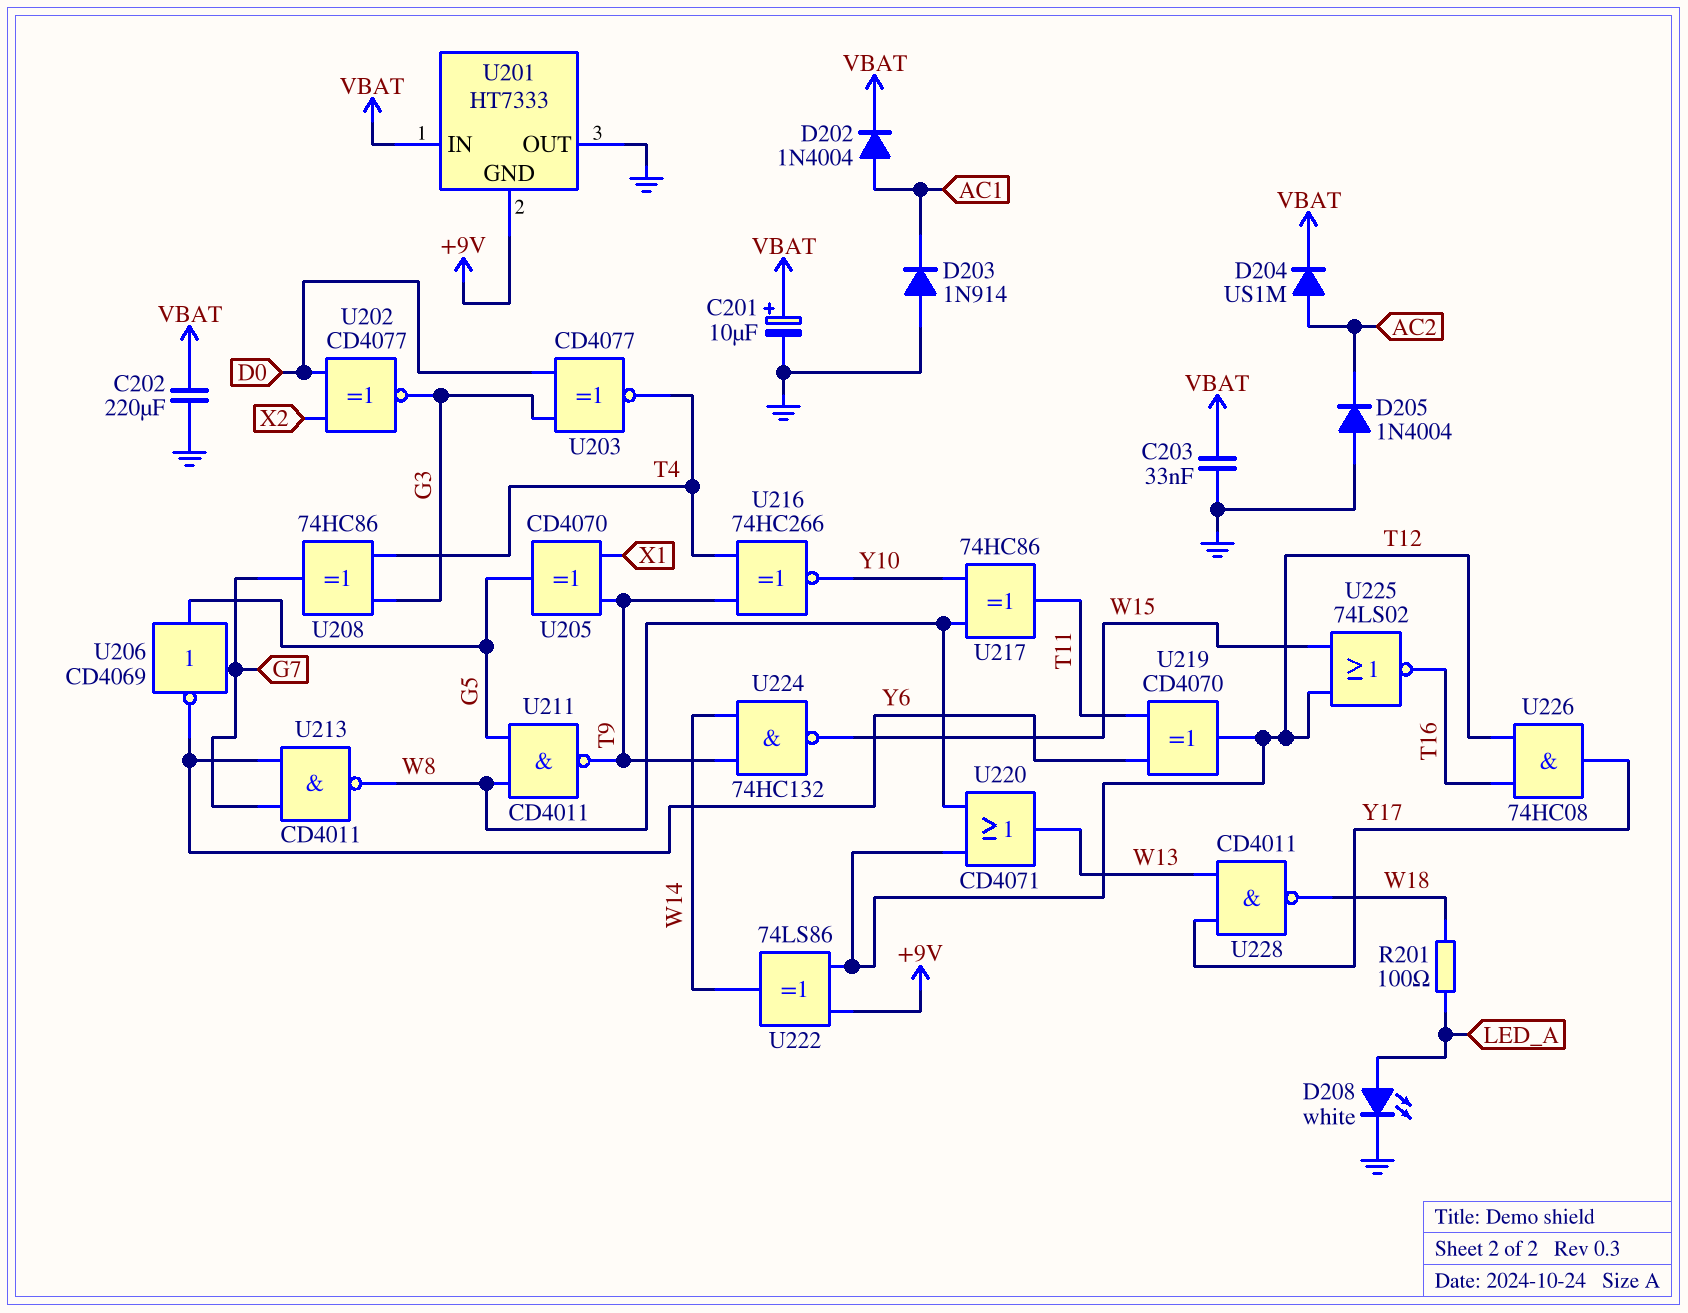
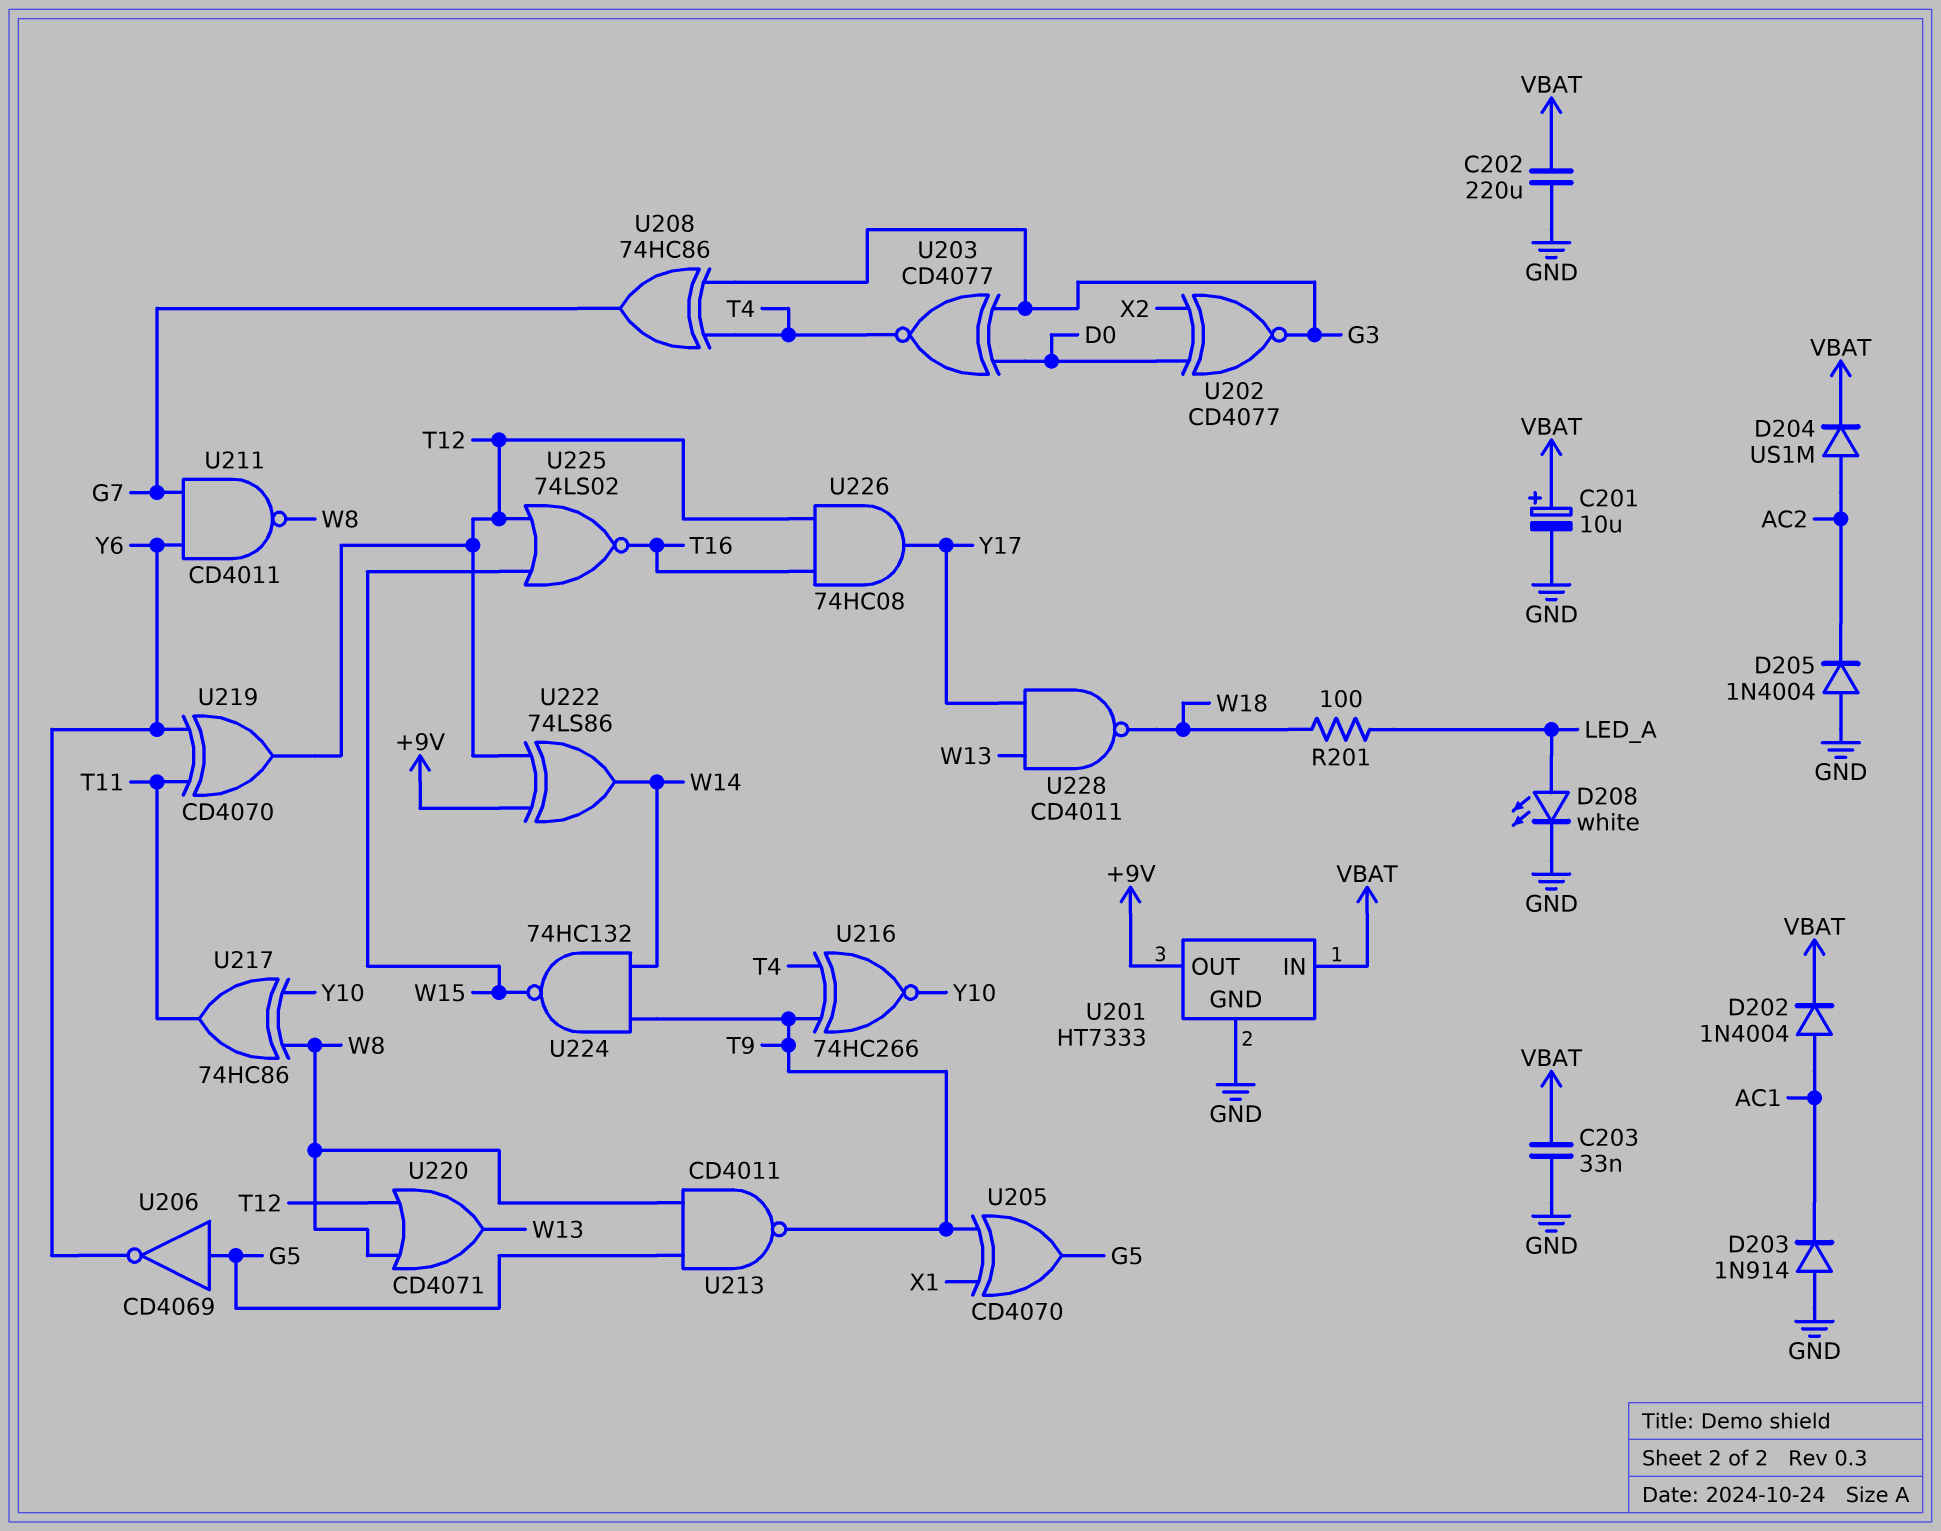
U201 pin GND: +9V -> GND
U201 pin OUT: GND -> +9V
U211: NAND CD4011 (in G5, in W8, out T9) -> NAND CD4011 (in G7, in Y6, out W8)
U213: NAND CD4011 (in G7, in Y6, out W8) -> NAND CD4011 (in G5, in W8, out T9)

